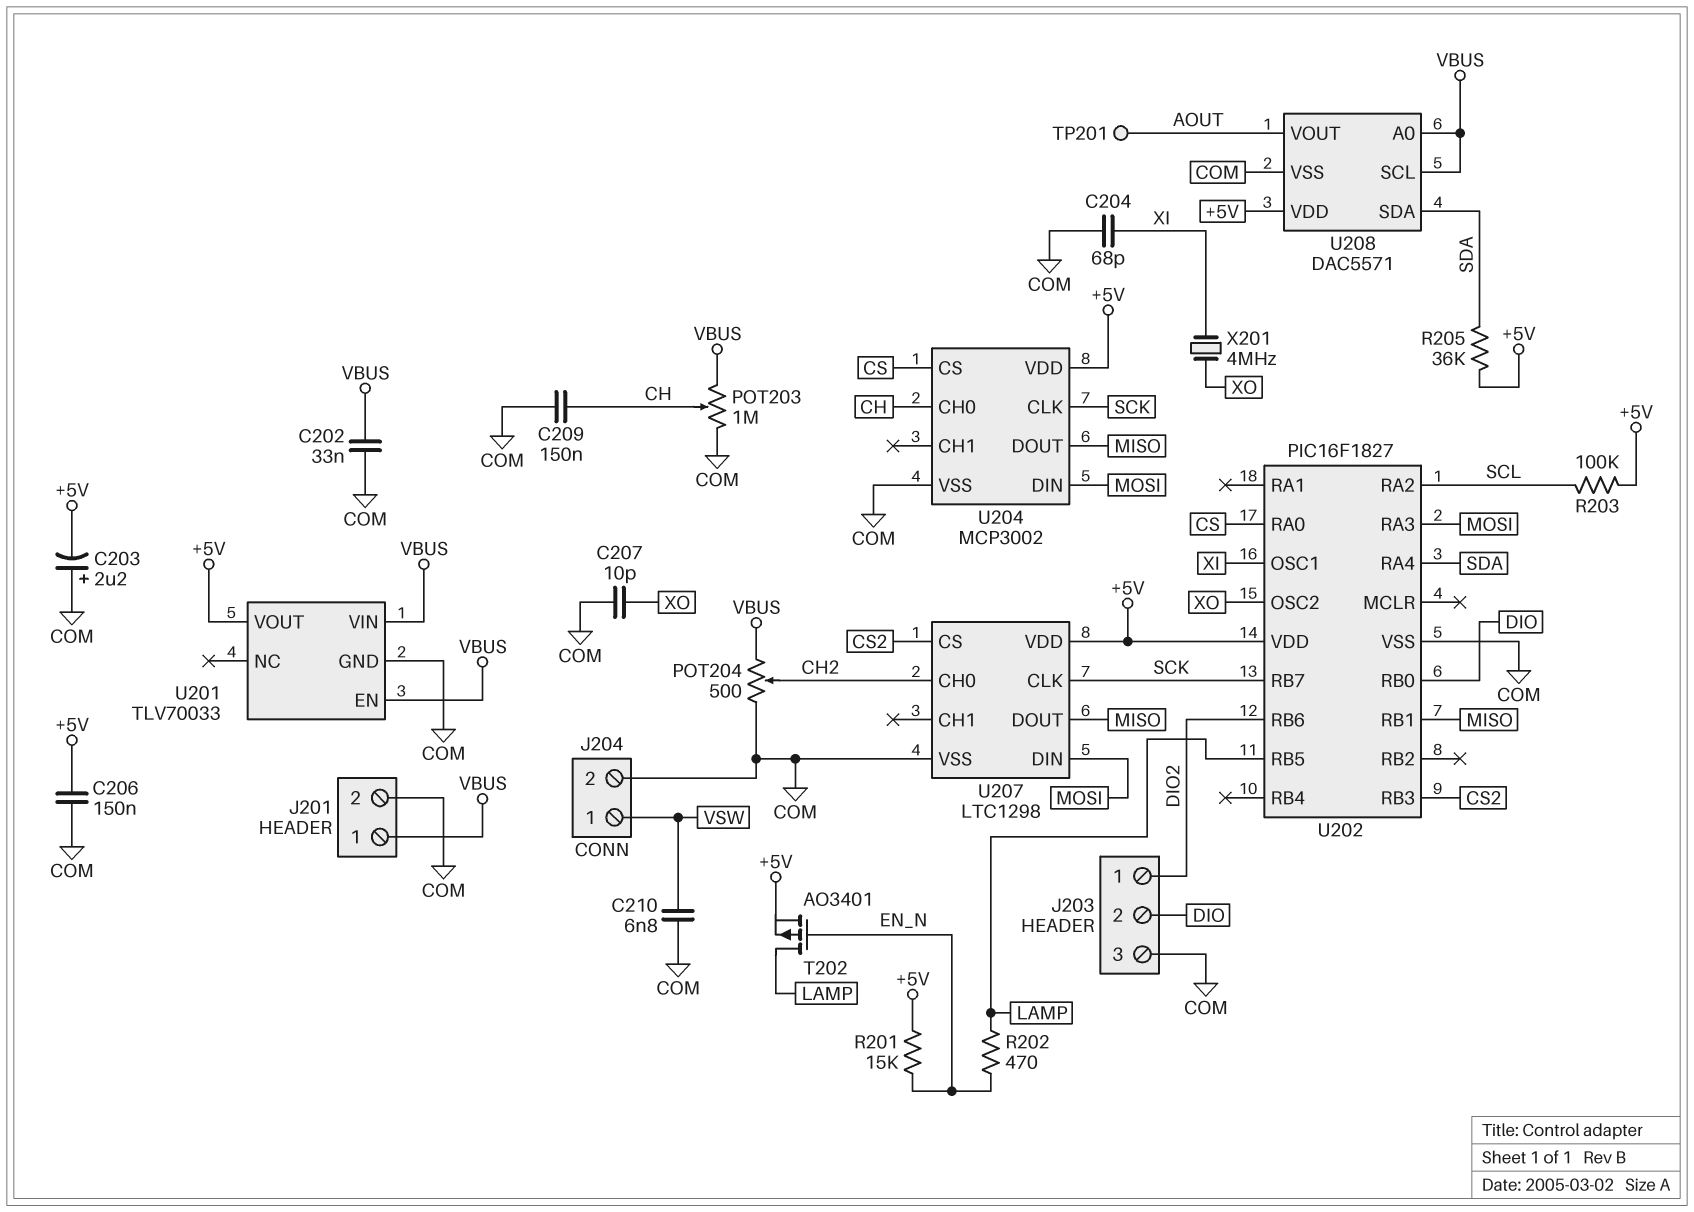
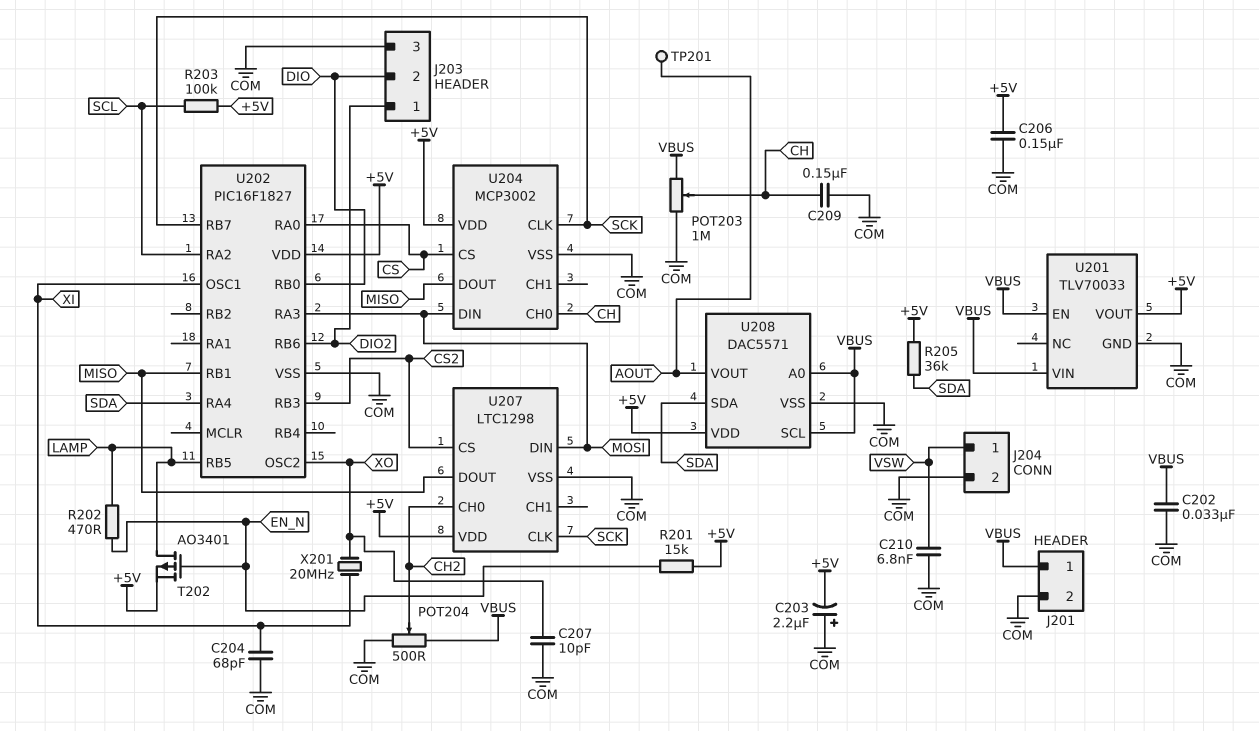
X201: 4MHz (XI, XO) -> 20MHz (XI, XO)

